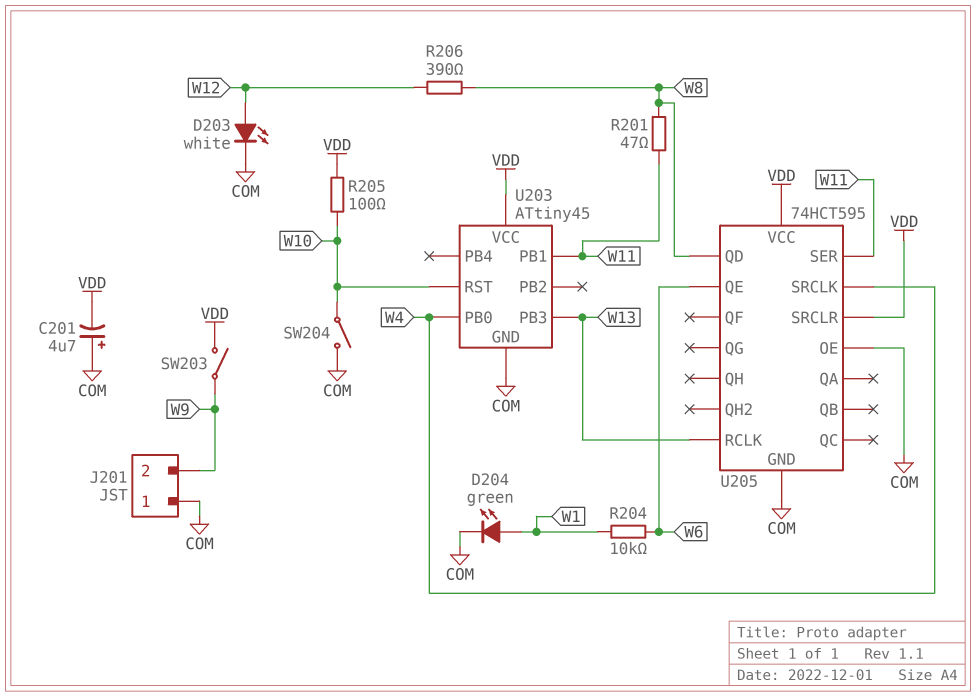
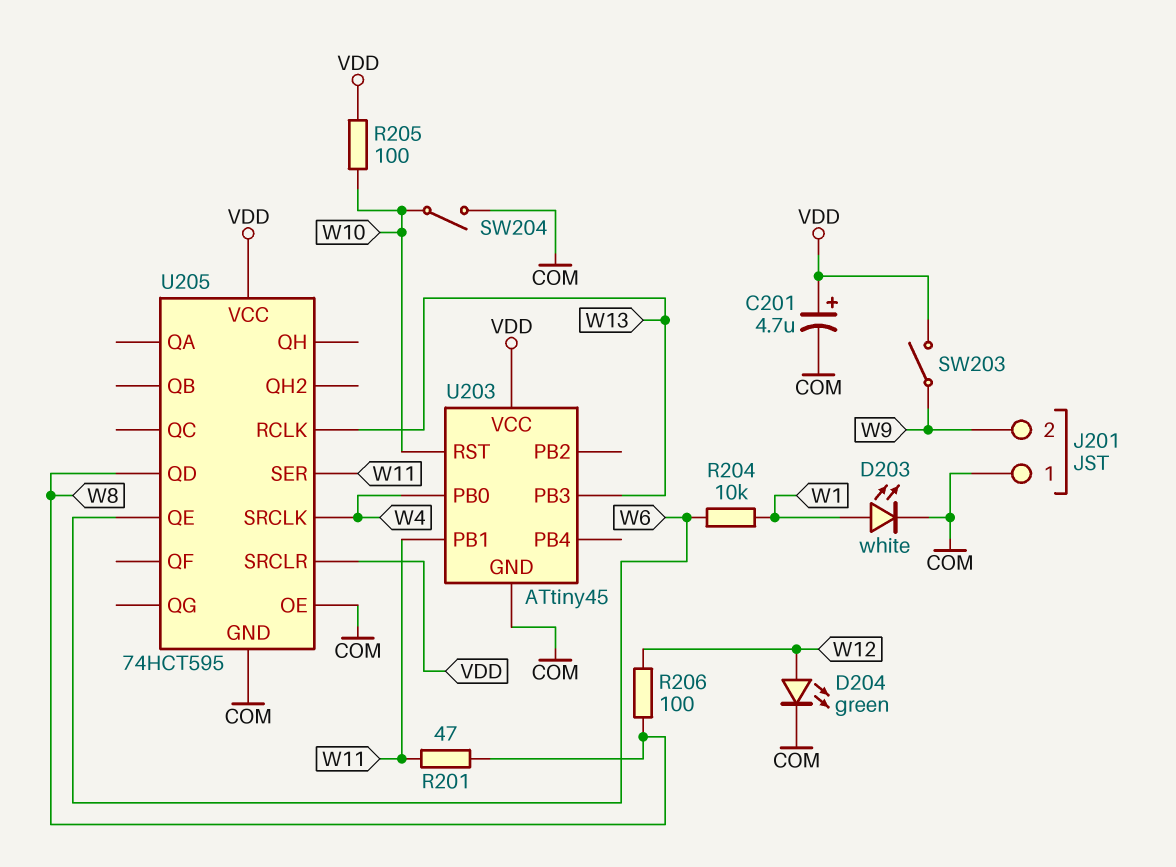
C201: 4.7uF (plus COM, minus VDD) -> 4.7uF (plus VDD, minus COM)
D203: LED white (A W12, K COM) -> LED white (A W1, K COM)
D204: LED green (A W1, K COM) -> LED green (A W12, K COM)
R206: 390 (W8, W12) -> 100 (W8, W12)

